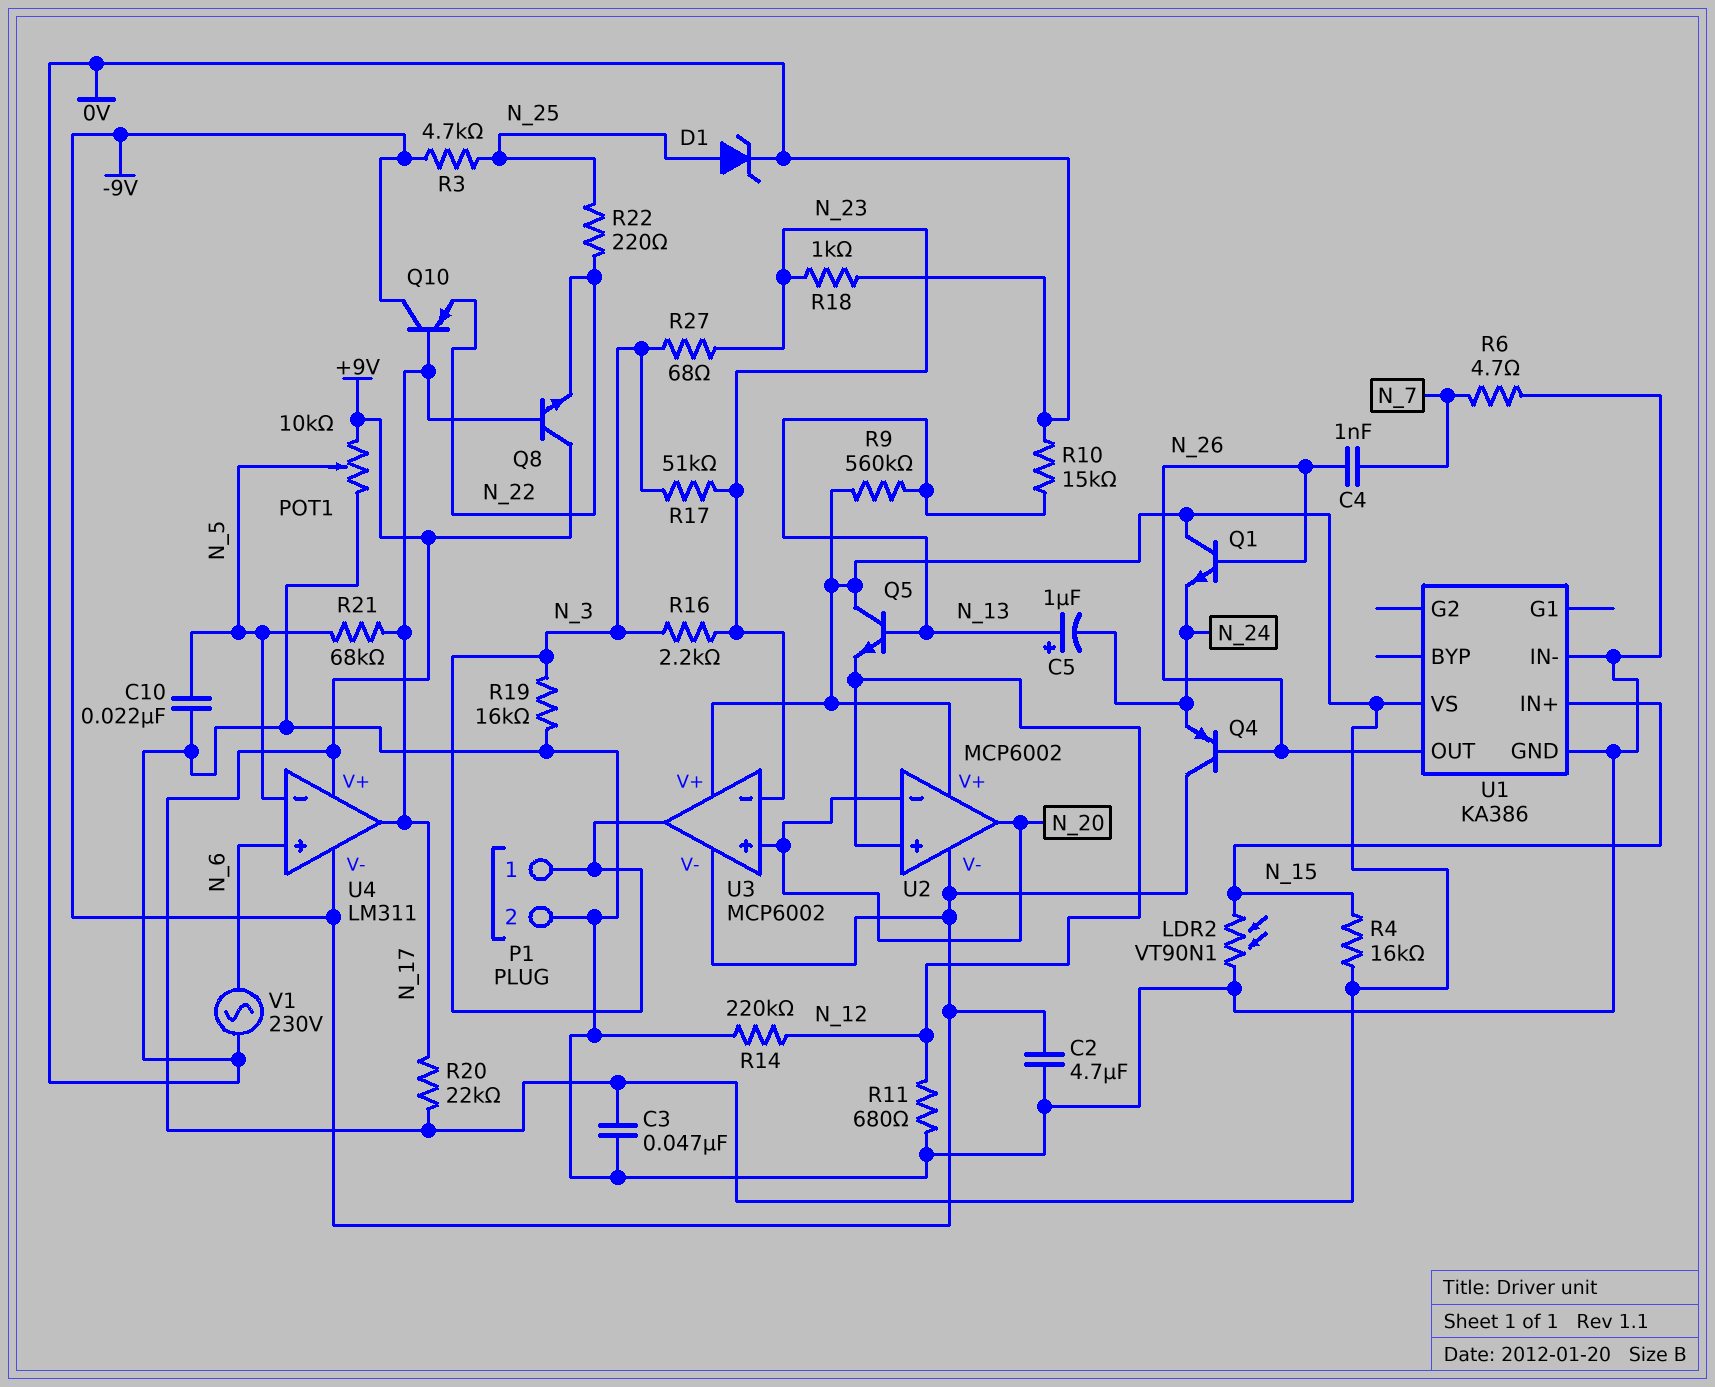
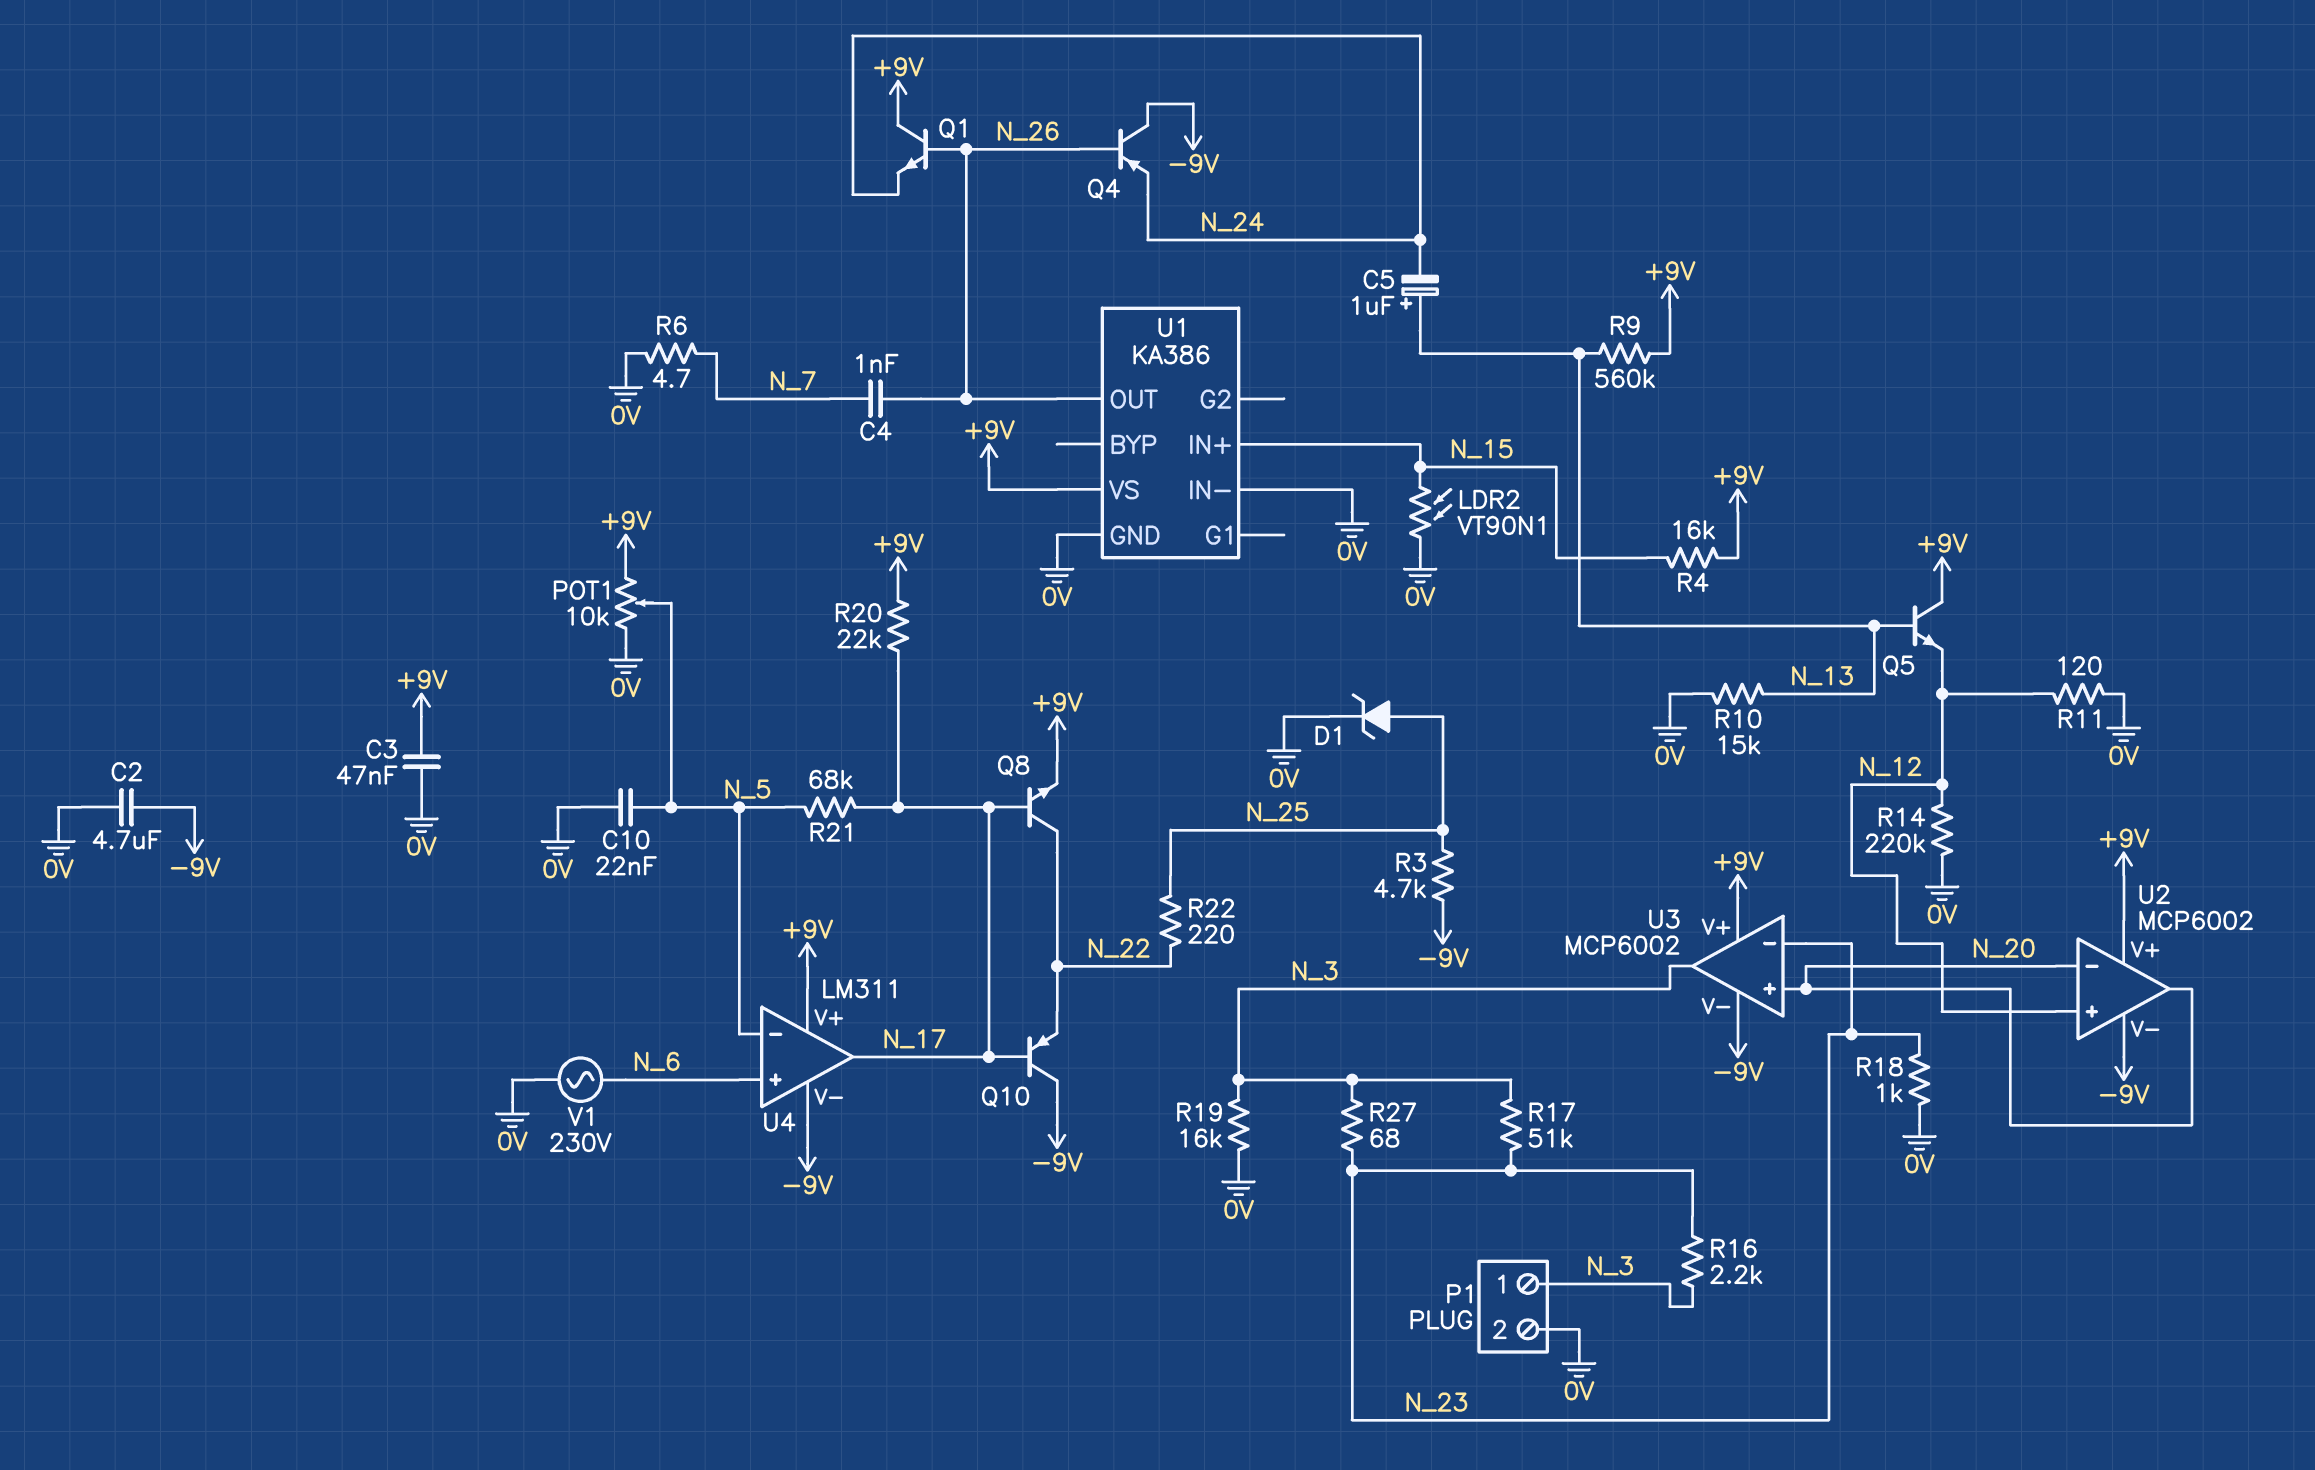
Q8: NPN (B N_17, C +9V, E N_22) -> NPN (B N_17, C N_22, E +9V)
R11: 680 (0V, N_12) -> 120 (0V, N_12)

